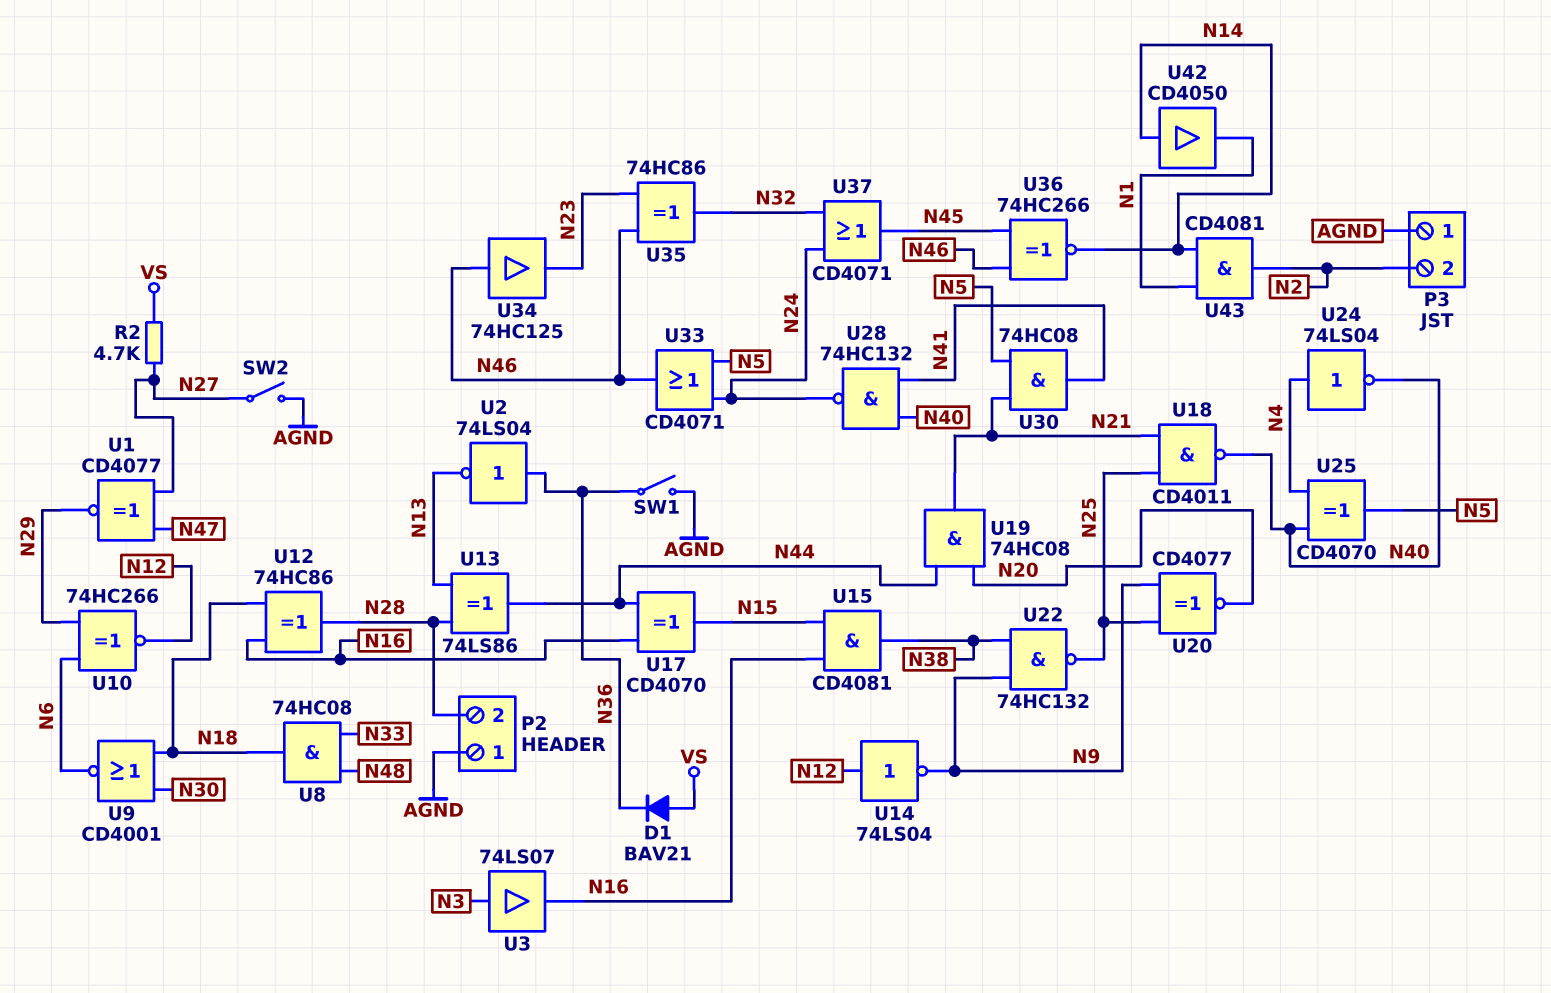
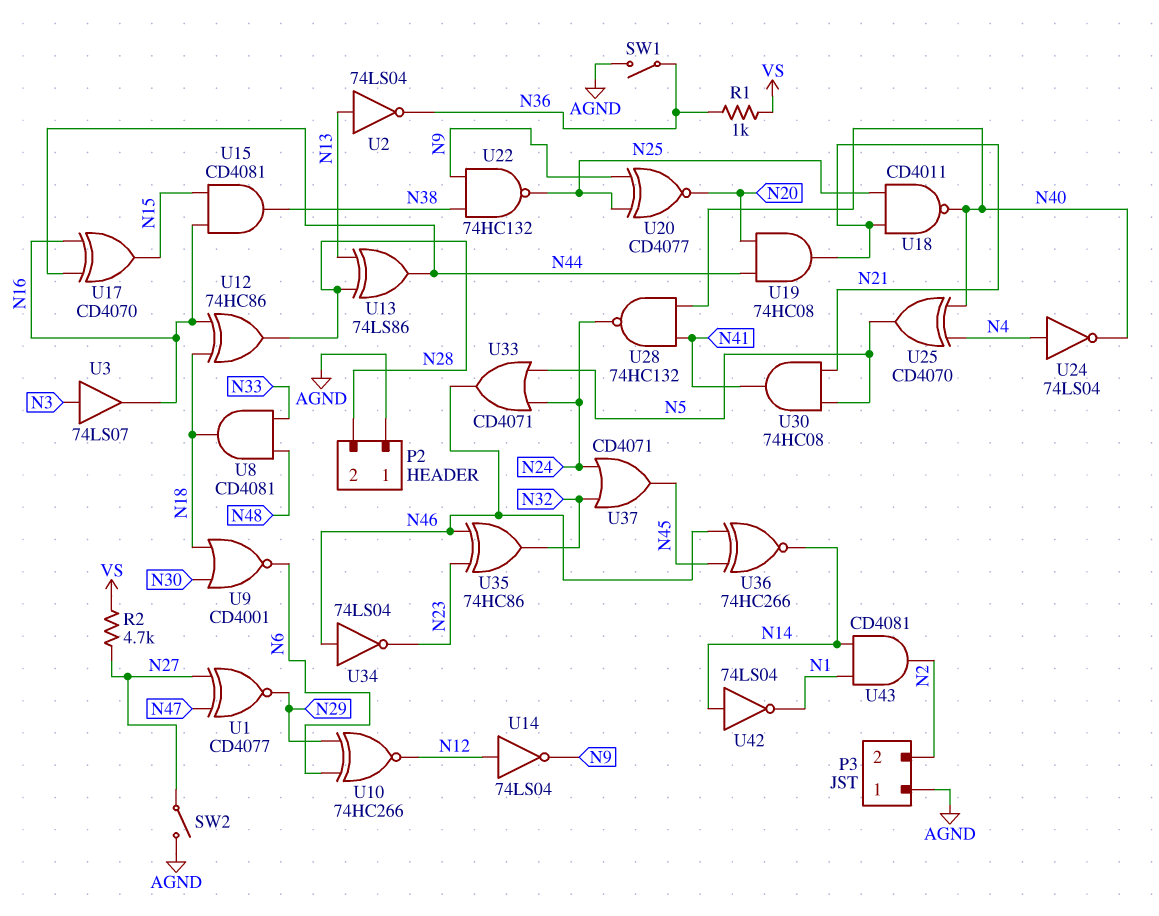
D1: diode BAV21 (A VS, K N36) -> none
R1: none -> 1k (N36, VS)
U2: NOT 74LS04 (in N36, out N13) -> NOT 74LS04 (in N13, out N36)
U8: AND 74HC08 (in N33, in N48, out N18) -> AND CD4081 (in N33, in N48, out N18)
U34: buffer 74HC125 (in N46, out N23) -> NOT 74LS04 (in N46, out N23)
U42: buffer CD4050 (in N14, out N1) -> NOT 74LS04 (in N14, out N1)

